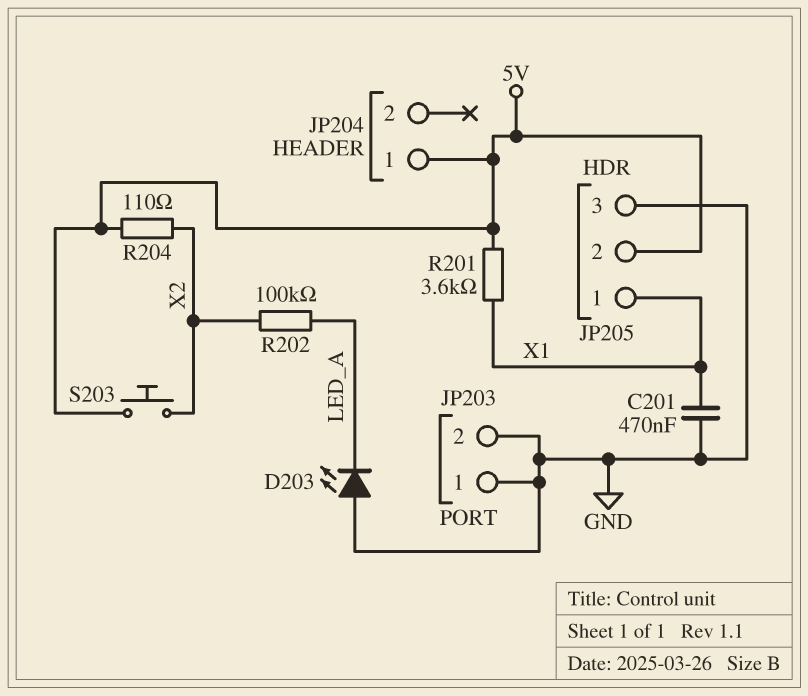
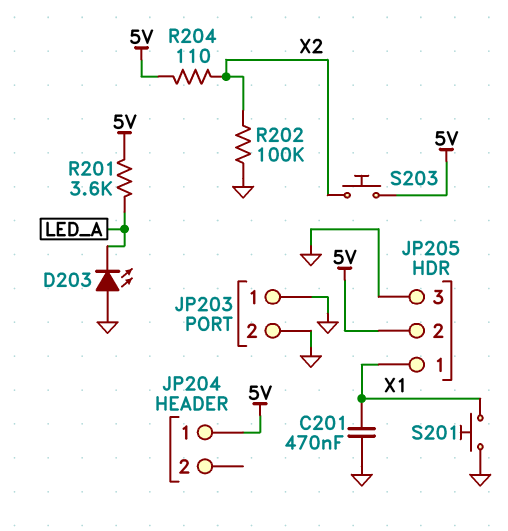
R201: 3.6k (5V, X1) -> 3.6k (5V, LED_A)
R202: 100k (LED_A, X2) -> 100k (GND, X2)
S201: none -> button (GND, X1)

